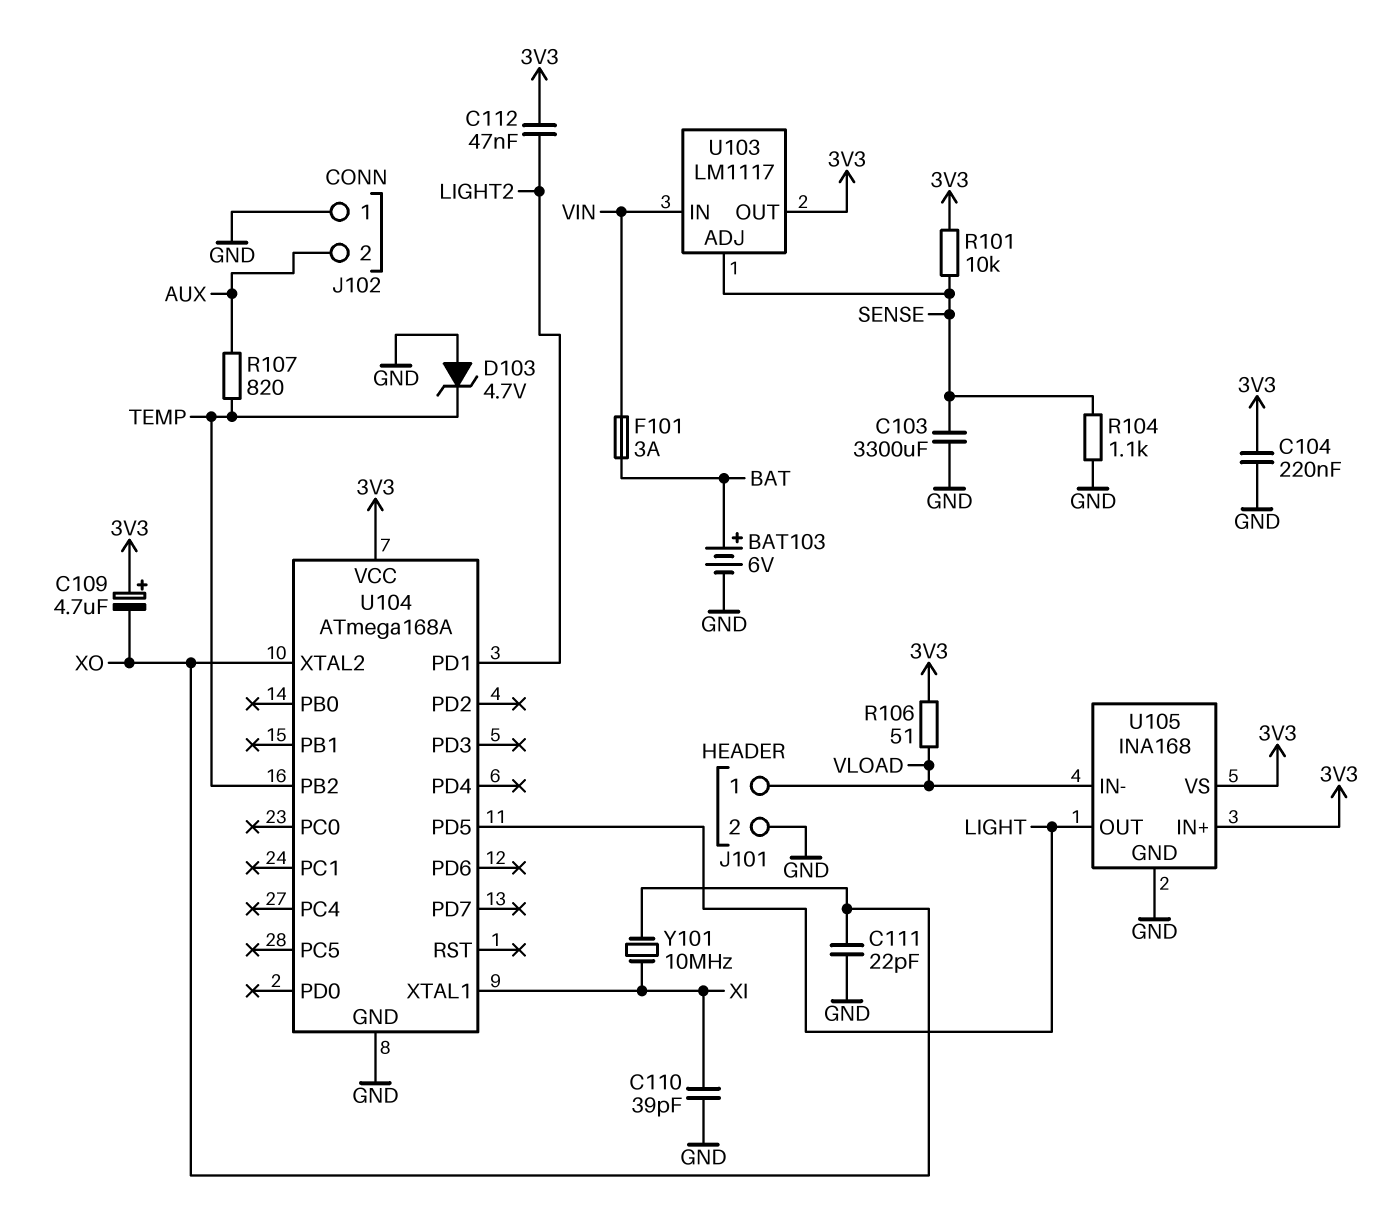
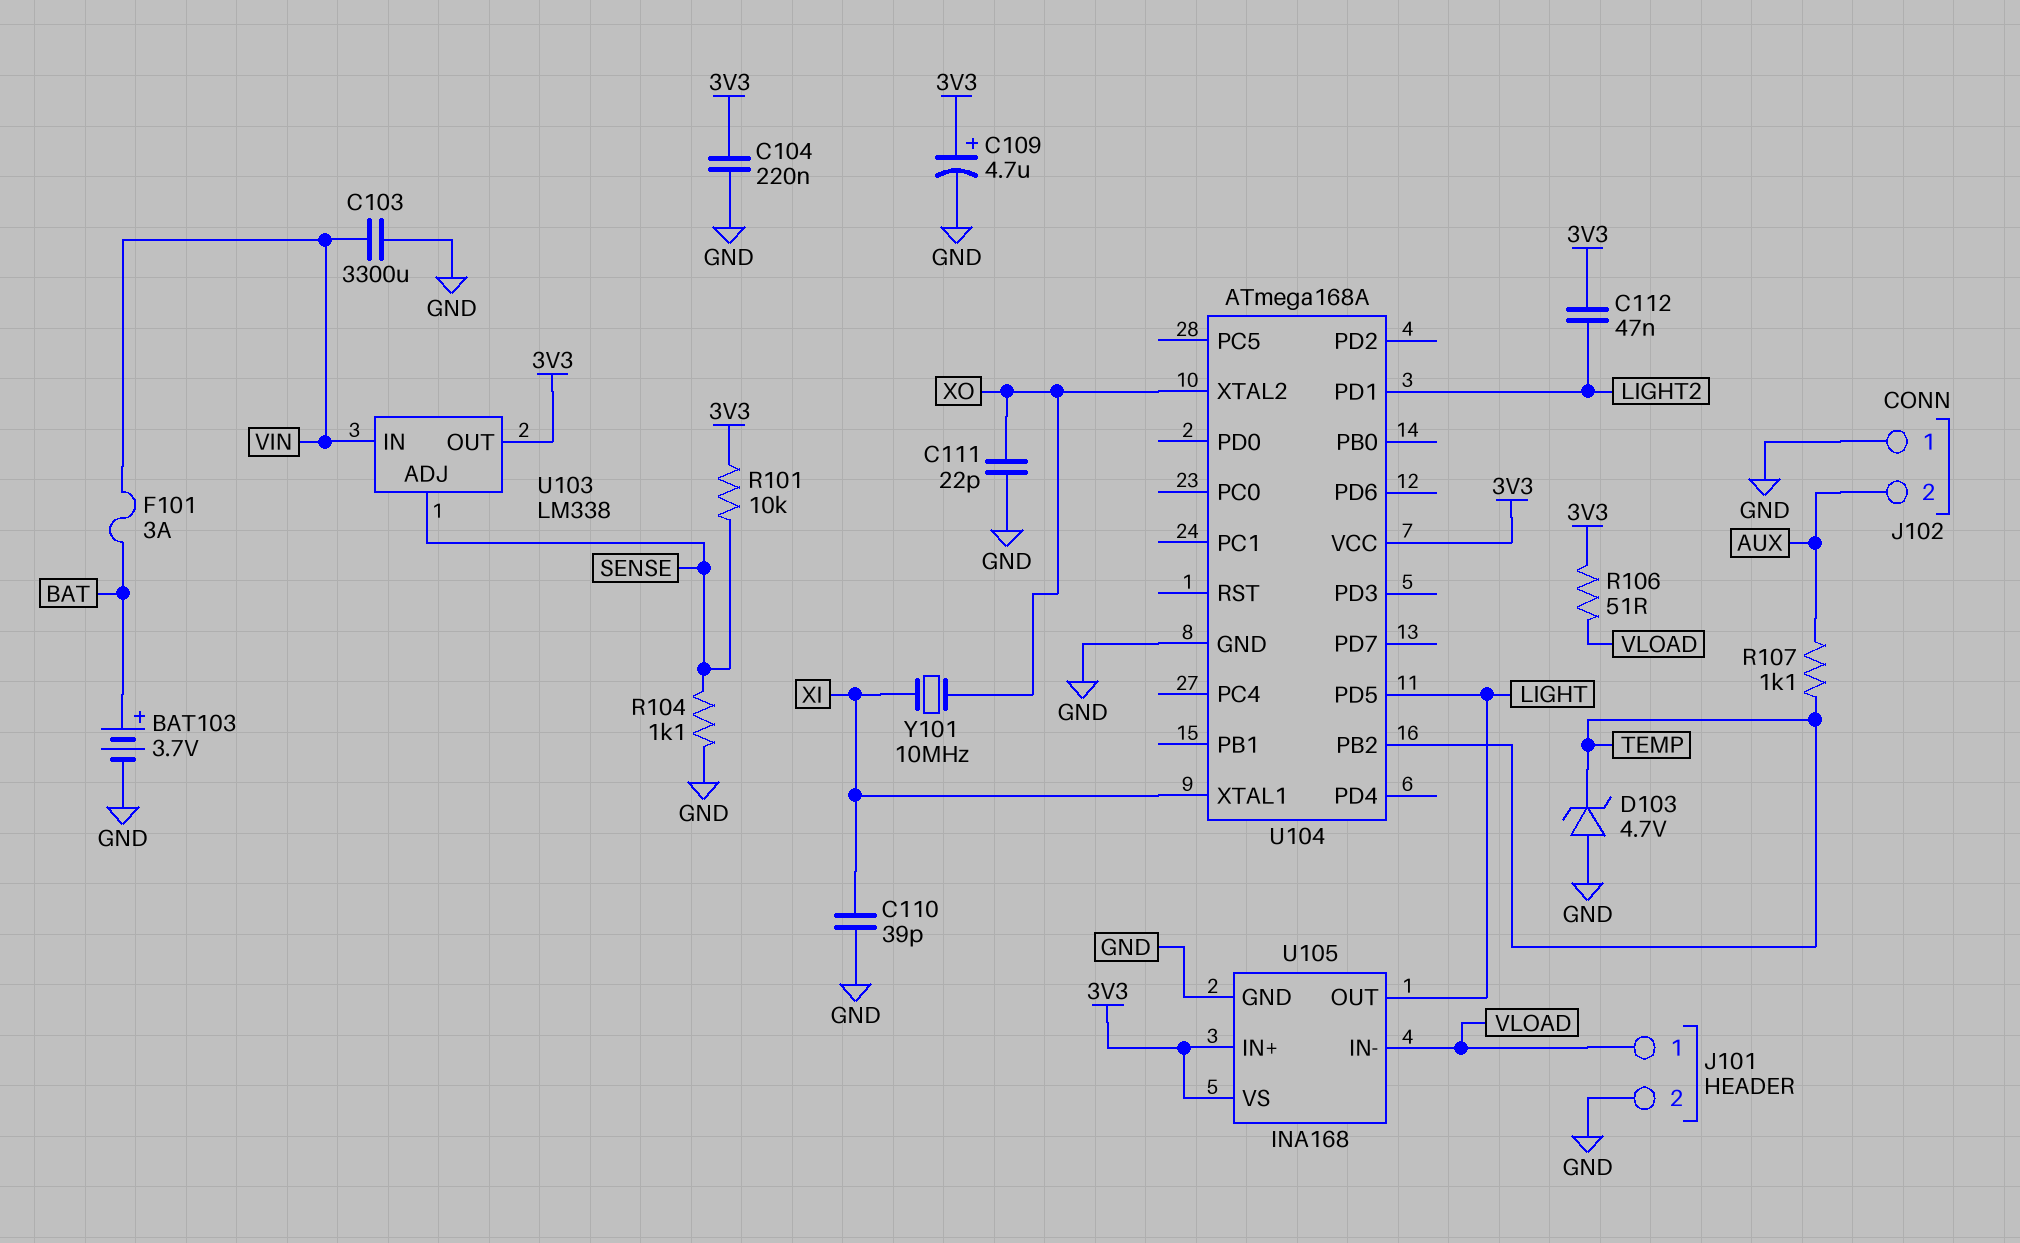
BAT103: 6V (plus BAT, minus GND) -> 3.7V (plus BAT, minus GND)
C103: 3300uF (GND, SENSE) -> 3300uF (GND, VIN)
C109: 4.7uF (plus 3V3, minus XO) -> 4.7uF (plus 3V3, minus GND)
R107: 820 (AUX, TEMP) -> 1.1k (AUX, TEMP)
U103: LM1117 -> LM338

